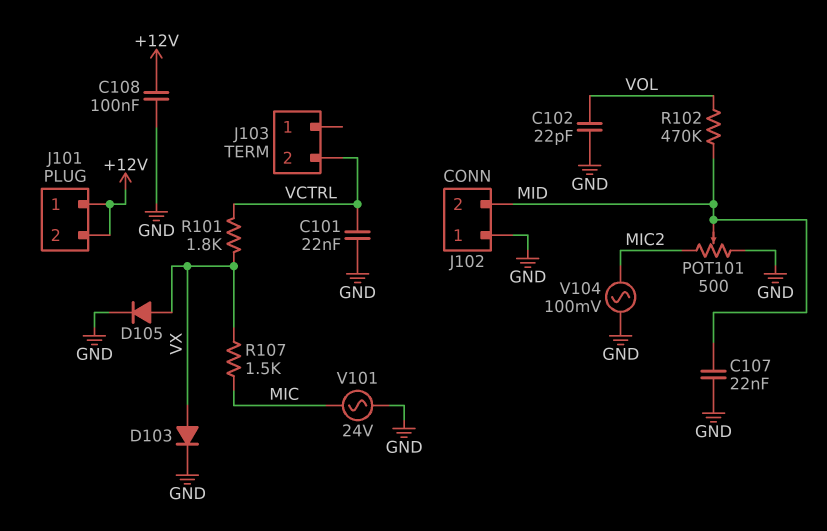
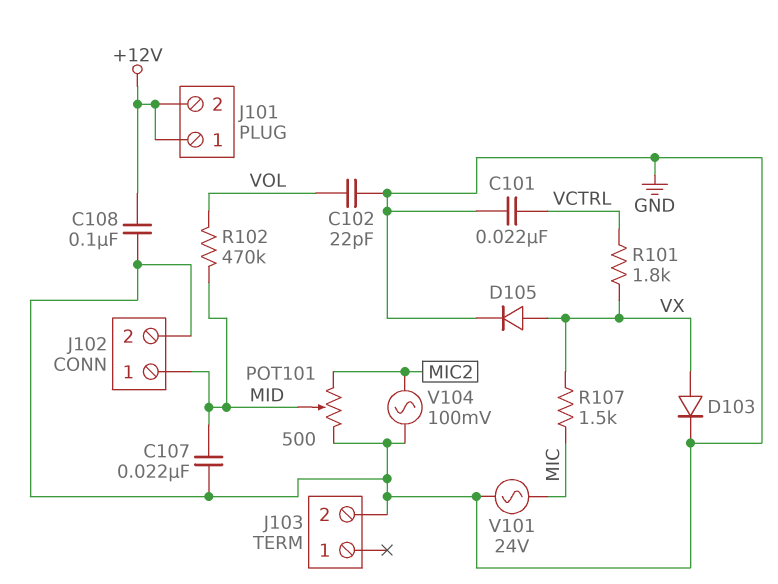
J102 pin 1: GND -> MID
J102 pin 2: MID -> GND
J103 pin 2: VCTRL -> GND

